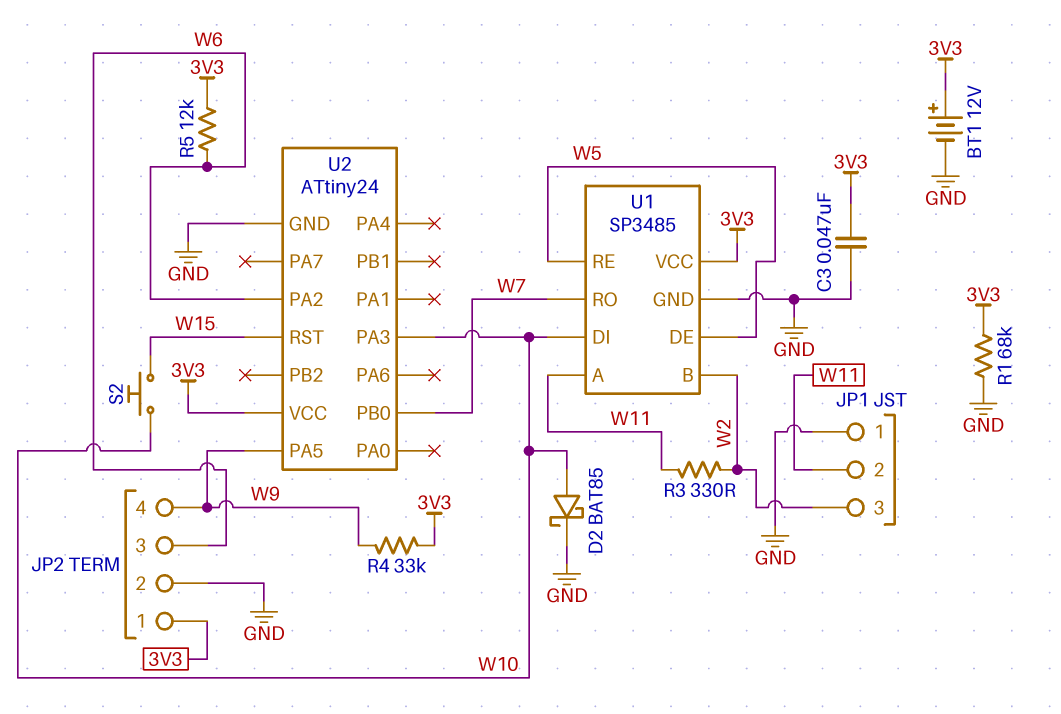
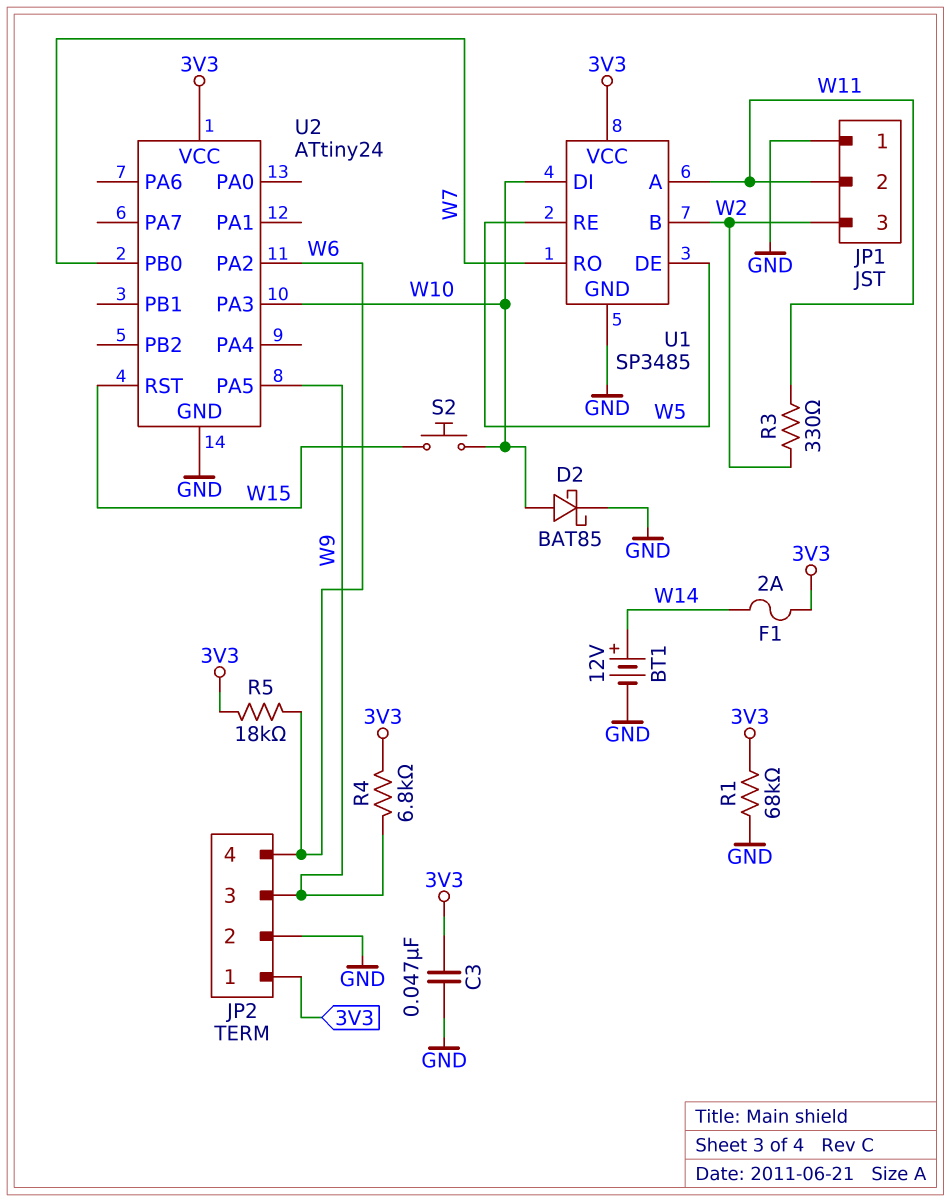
BT1: 12V (plus 3V3, minus GND) -> 12V (plus W14, minus GND)
F1: none -> 2A (3V3, W14)
JP2 pin 3: W6 -> W9
JP2 pin 4: W9 -> W6
R4: 33k (3V3, W9) -> 6.8k (3V3, W9)
R5: 12k (3V3, W6) -> 18k (3V3, W6)

